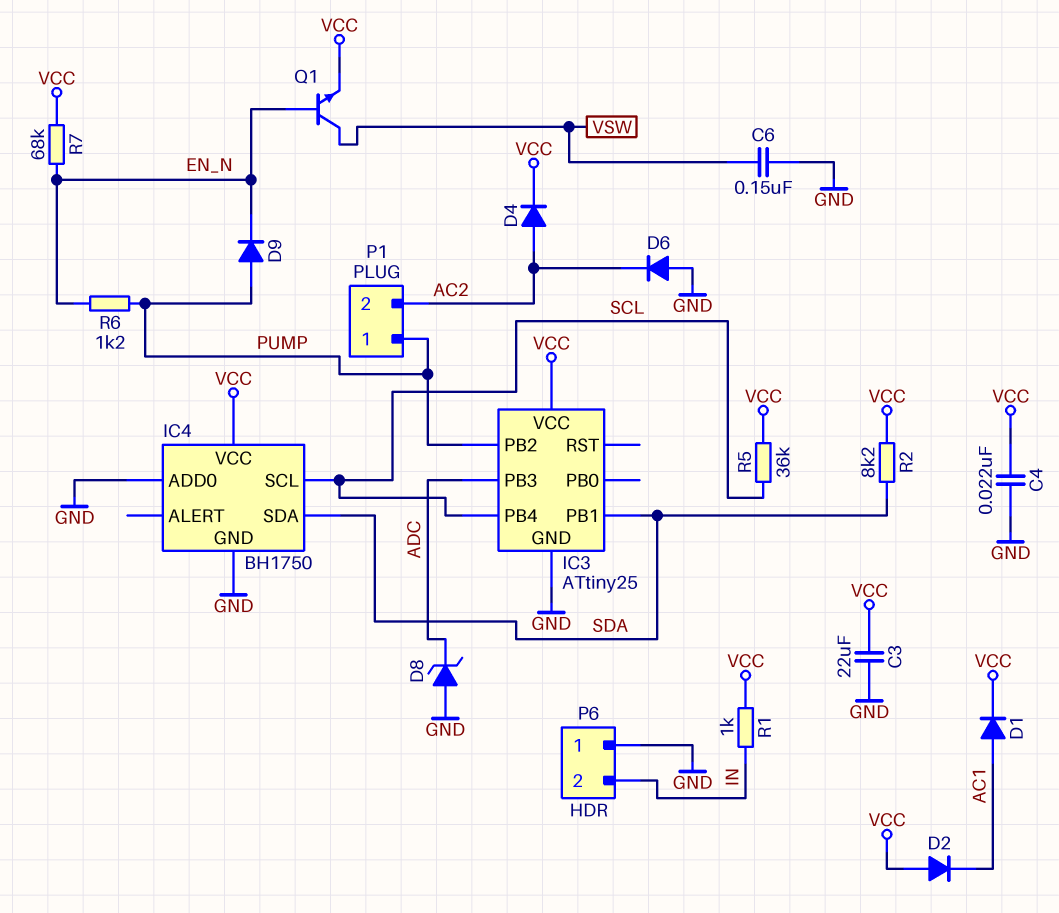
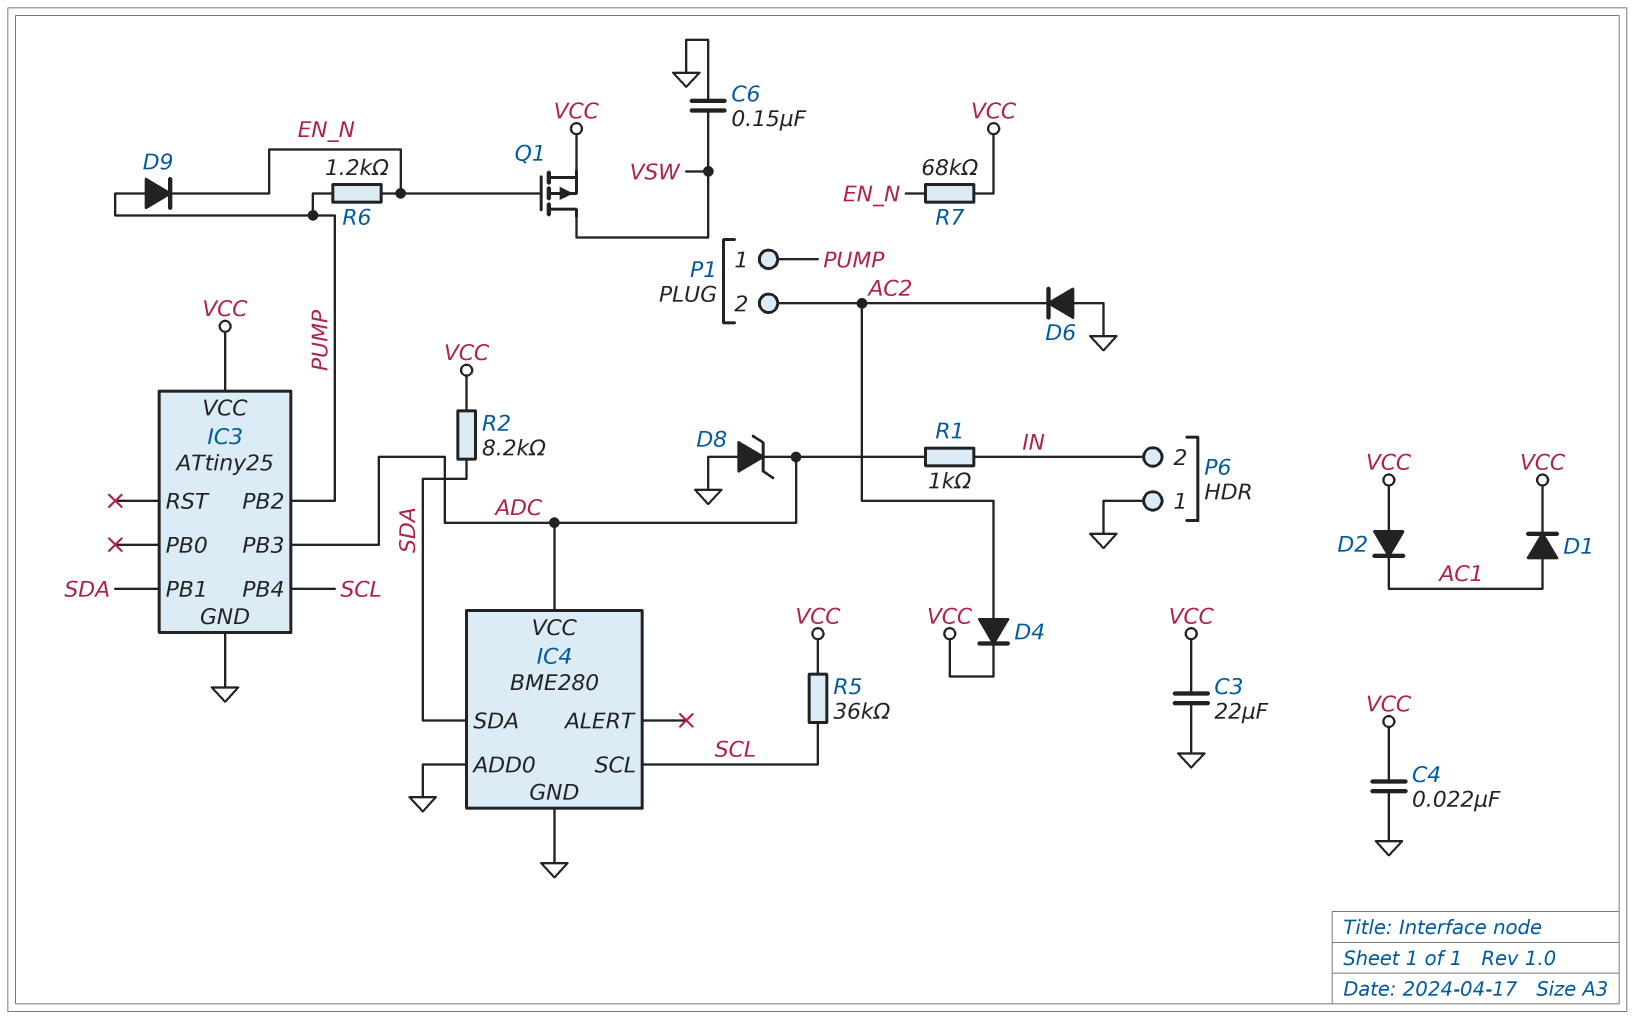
IC4: BH1750 -> BME280
IC4 pin VCC: VCC -> ADC
Q1: NPN (B EN_N, C VSW, E VCC) -> PMOS (G EN_N, D VSW, S VCC)
R1: 1k (IN, VCC) -> 1k (ADC, IN)

